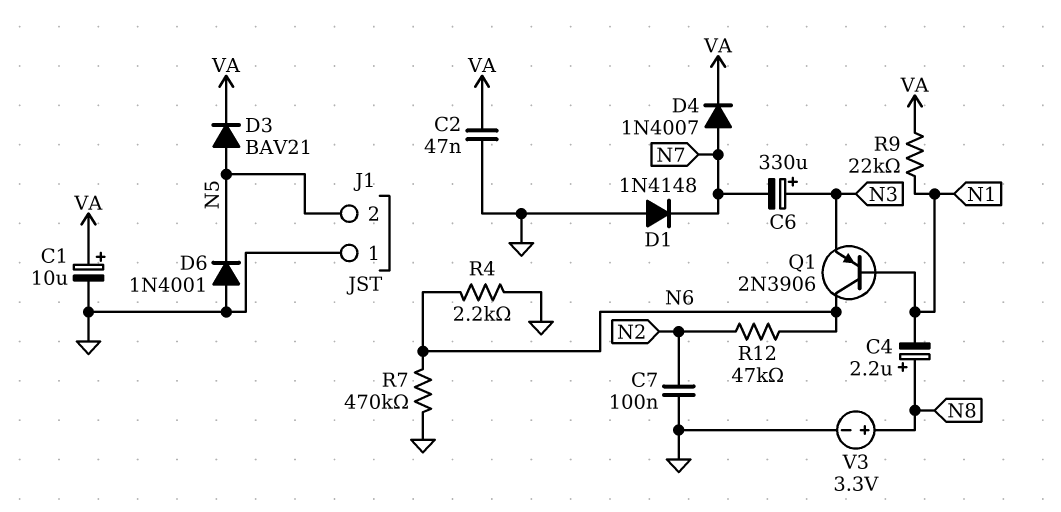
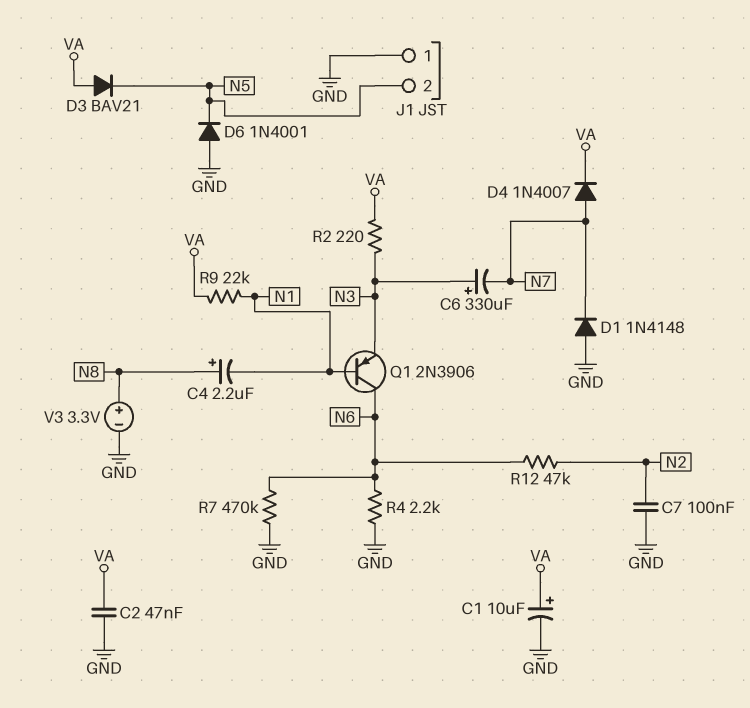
D3: diode BAV21 (A N5, K VA) -> diode BAV21 (A VA, K N5)
R2: none -> 220 (N3, VA)

